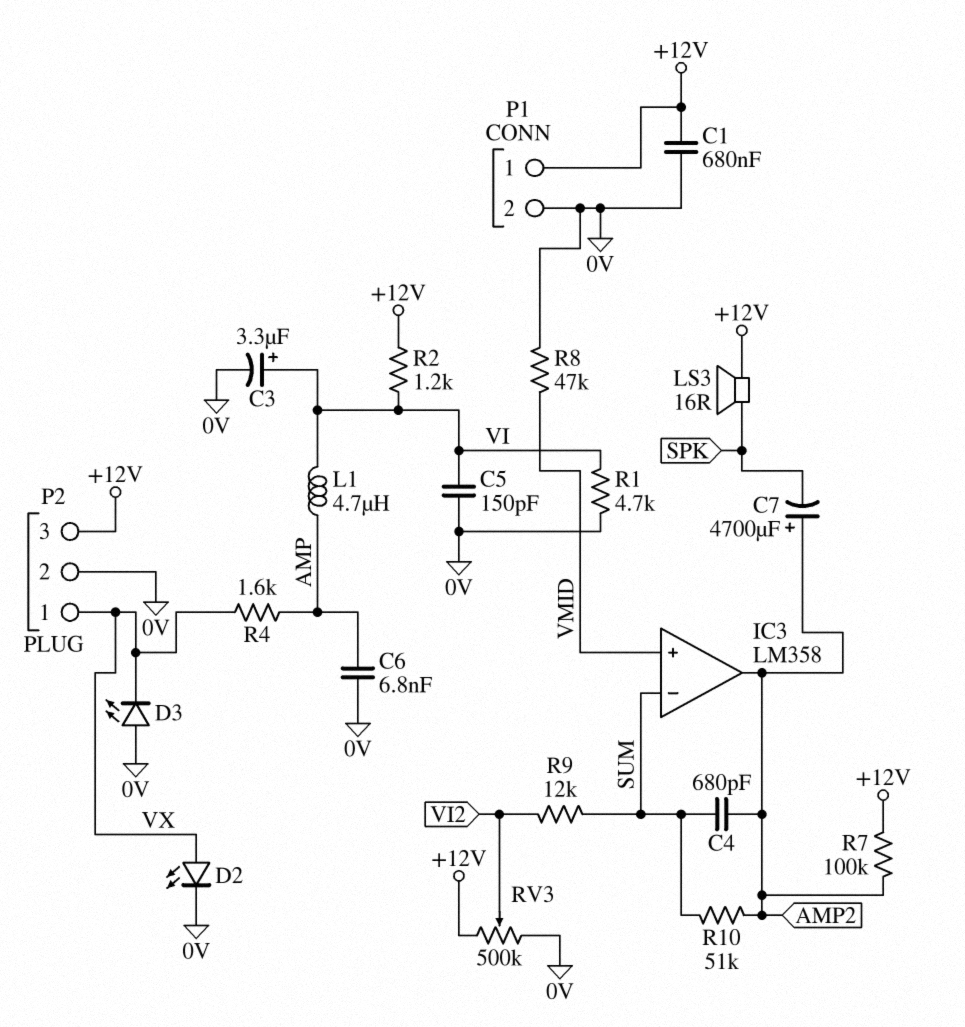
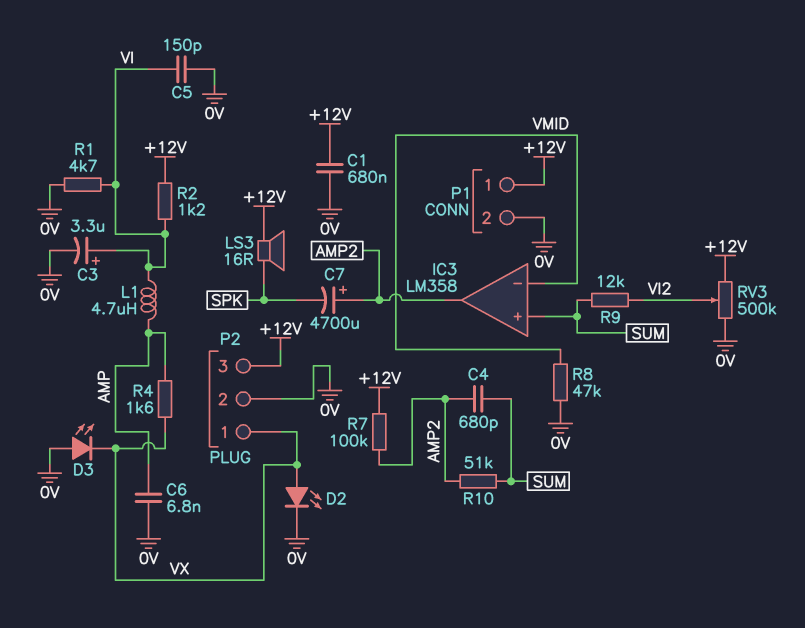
IC3 pin in+: VMID -> SUM
IC3 pin in-: SUM -> VMID

